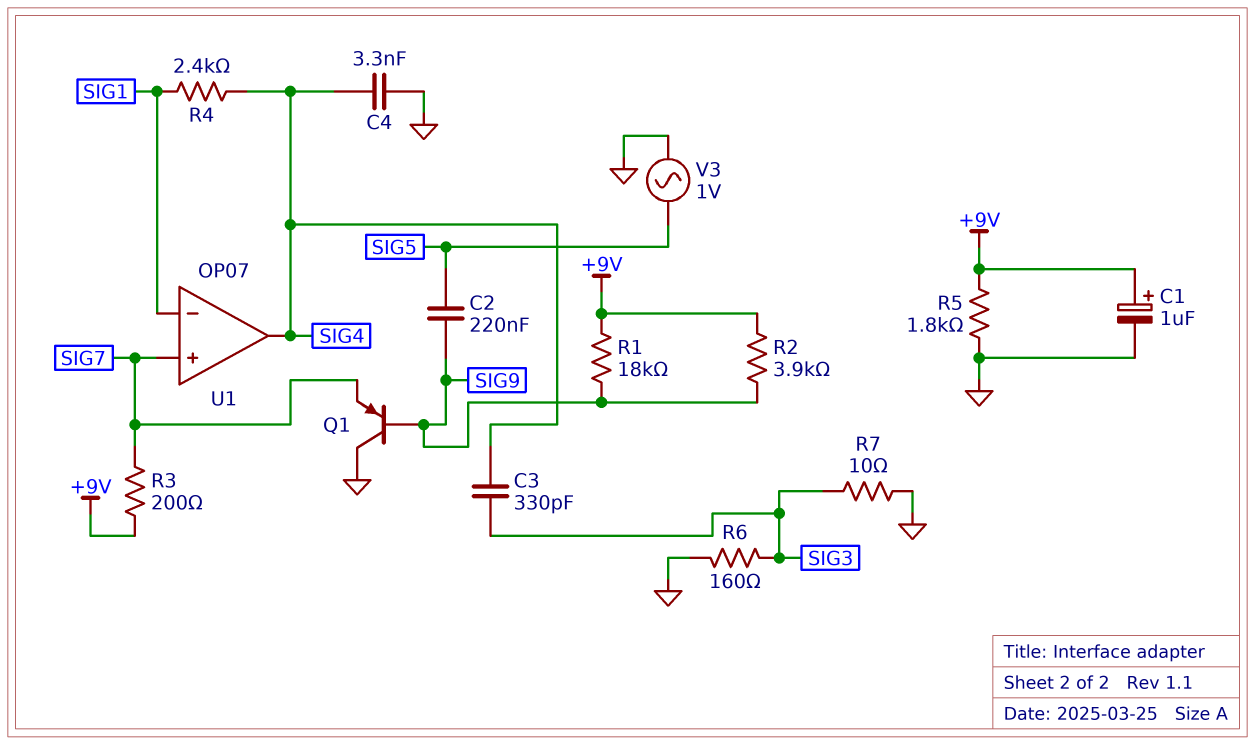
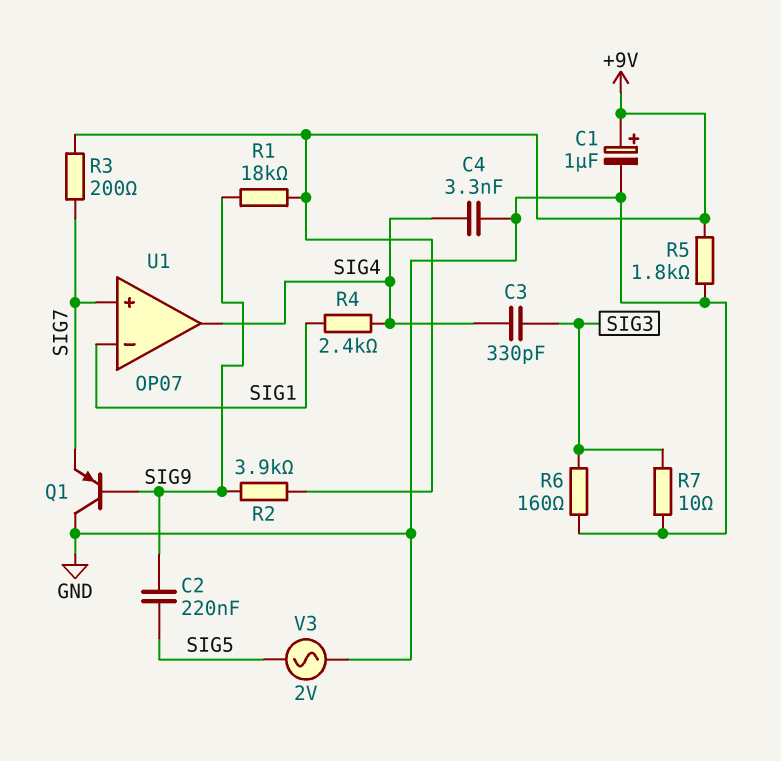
V3: AC 1V (GND, SIG5) -> AC 2V (GND, SIG5)

